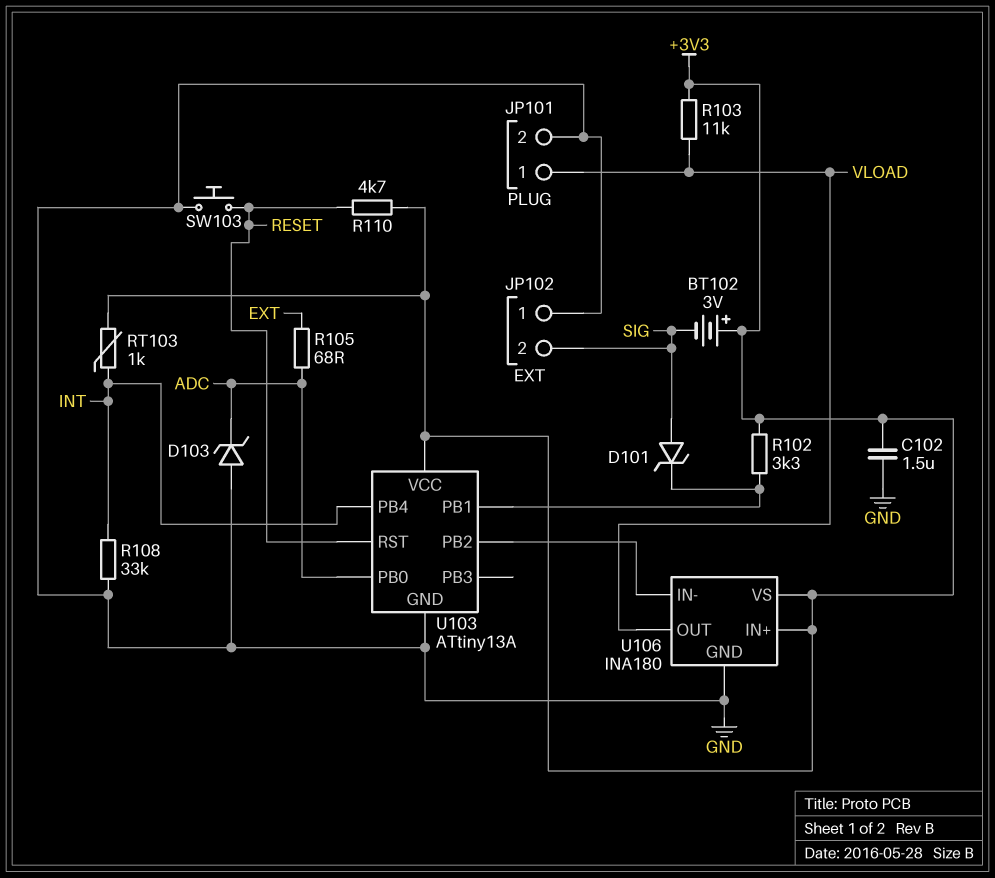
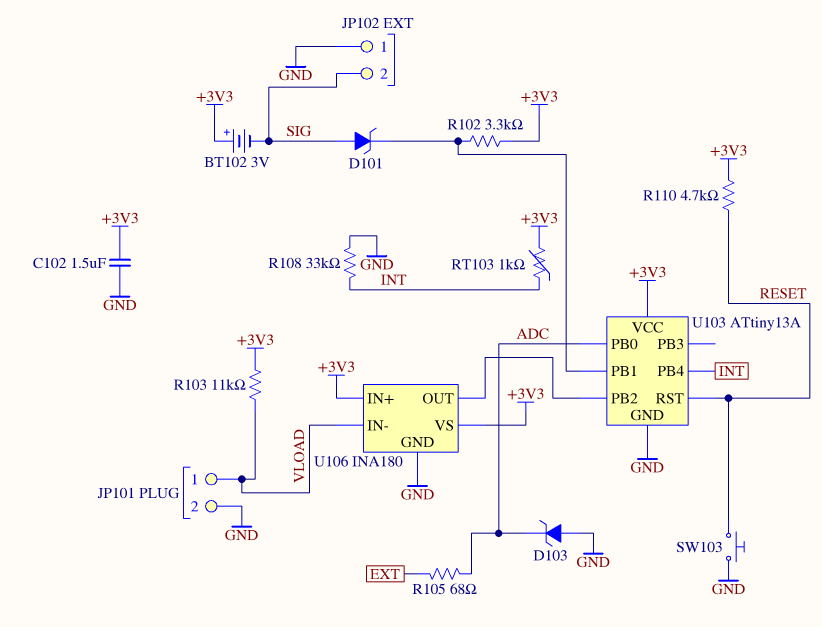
U106 pin IN-: U103/PB2 -> VLOAD
U106 pin OUT: VLOAD -> U103/PB2

